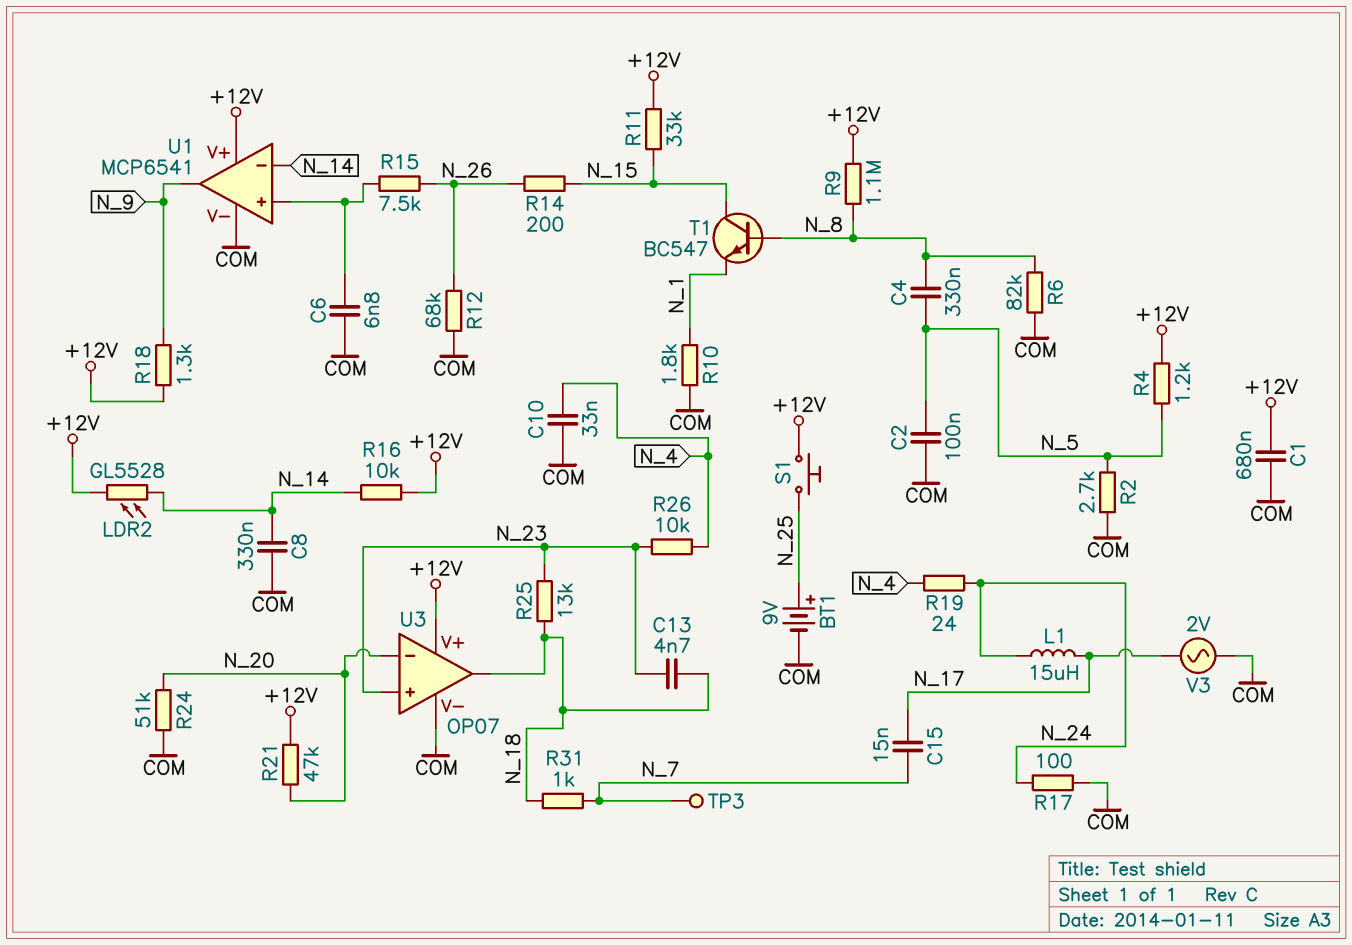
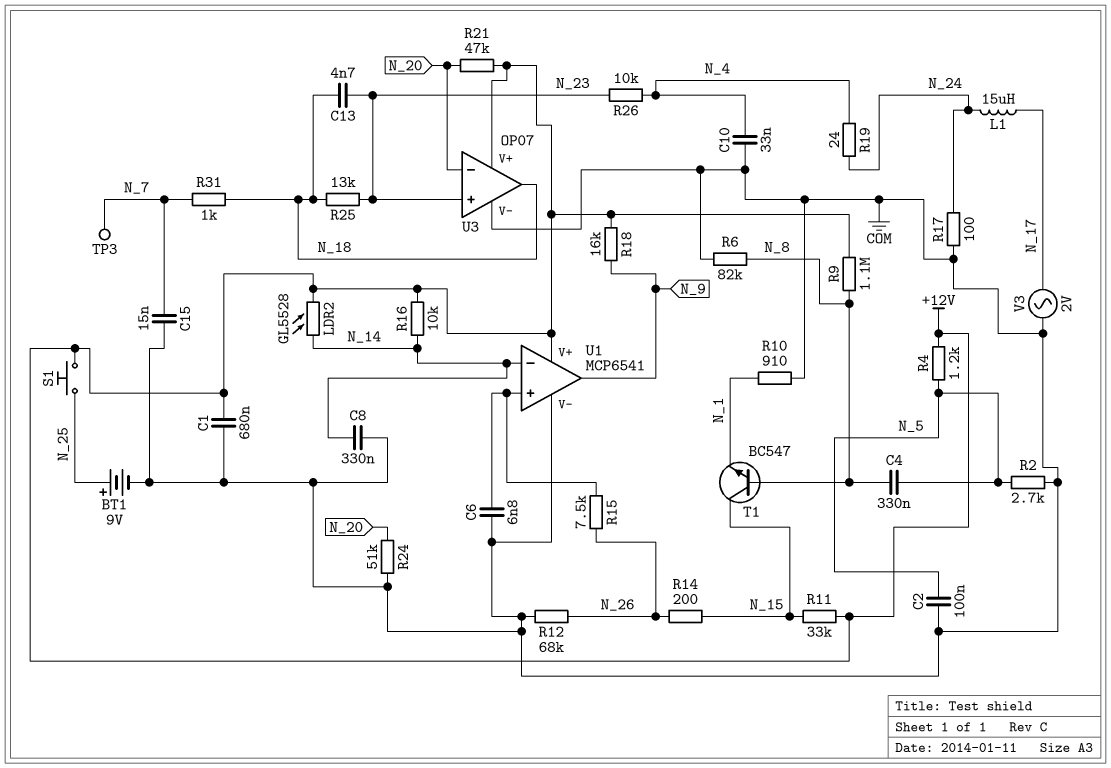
C15: 15nF (N_7, N_17) -> 15nF (COM, N_7)
R10: 1.8k (COM, N_1) -> 910 (COM, N_1)
R18: 1.3k (+12V, N_9) -> 16k (+12V, N_9)

